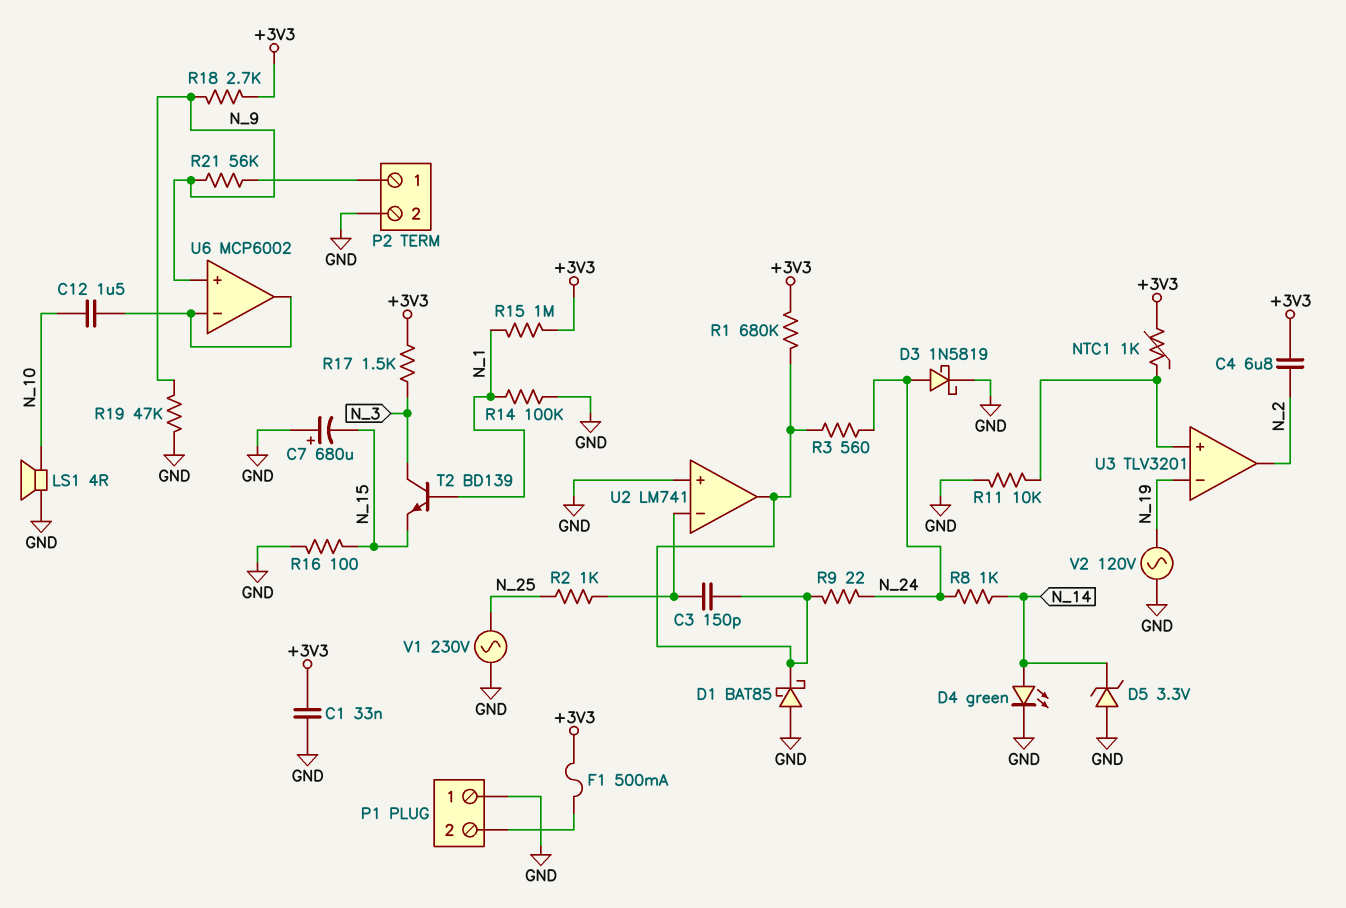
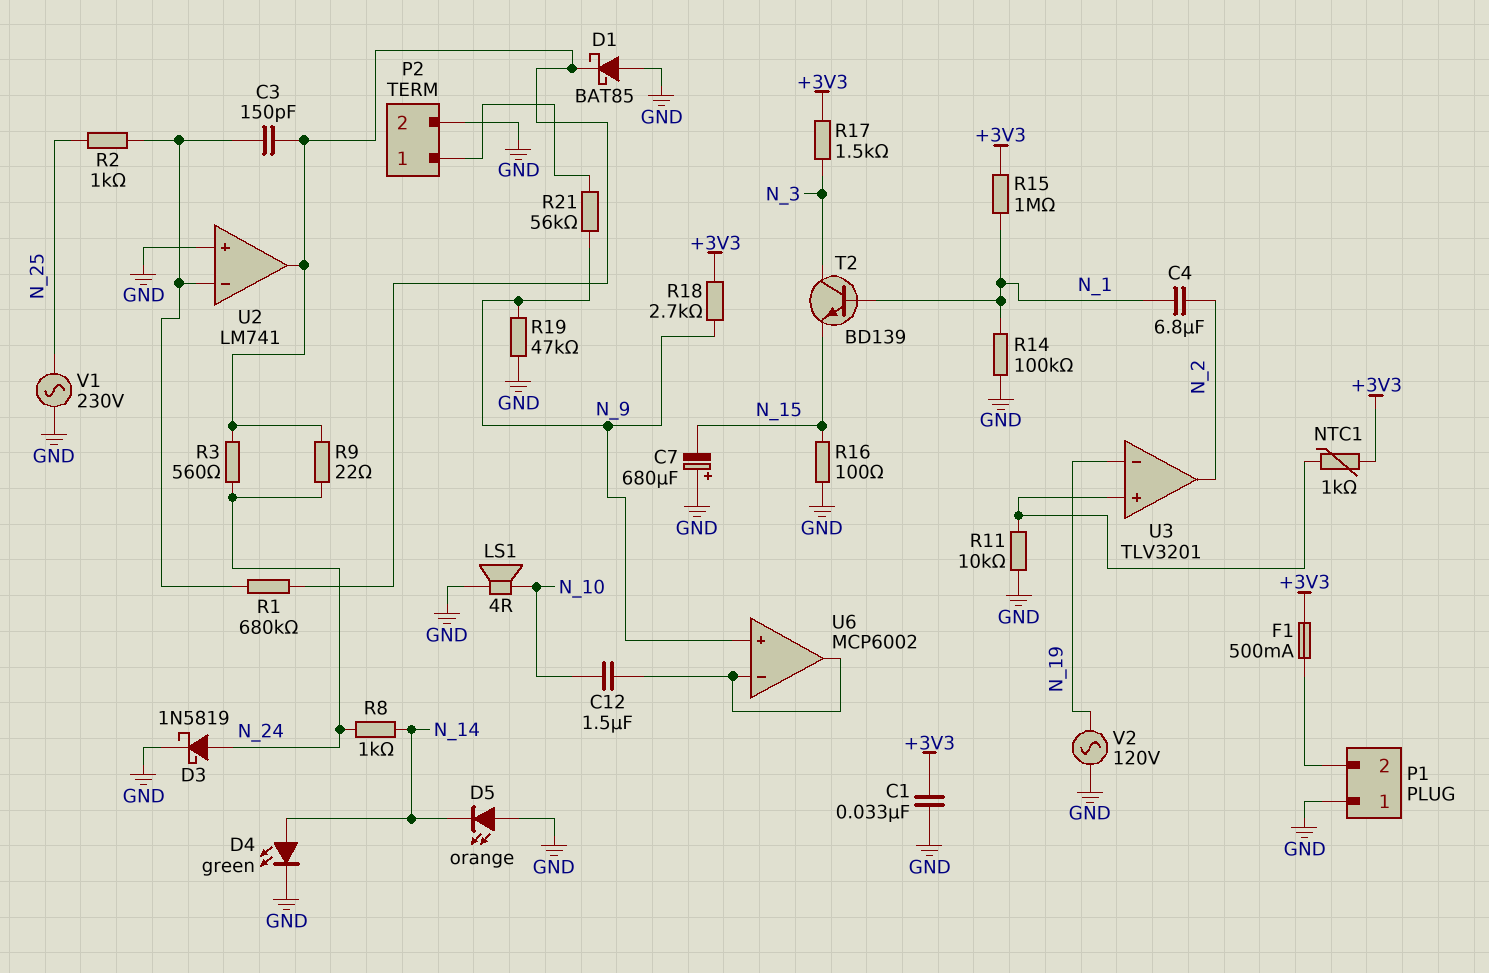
C4: 6.8uF (+3V3, N_2) -> 6.8uF (N_1, N_2)
D5: zener 3.3V (A GND, K N_14) -> LED orange (A GND, K N_14)
R1: 680k (+3V3, U2/out) -> 680k (U2/in-, U2/out)

